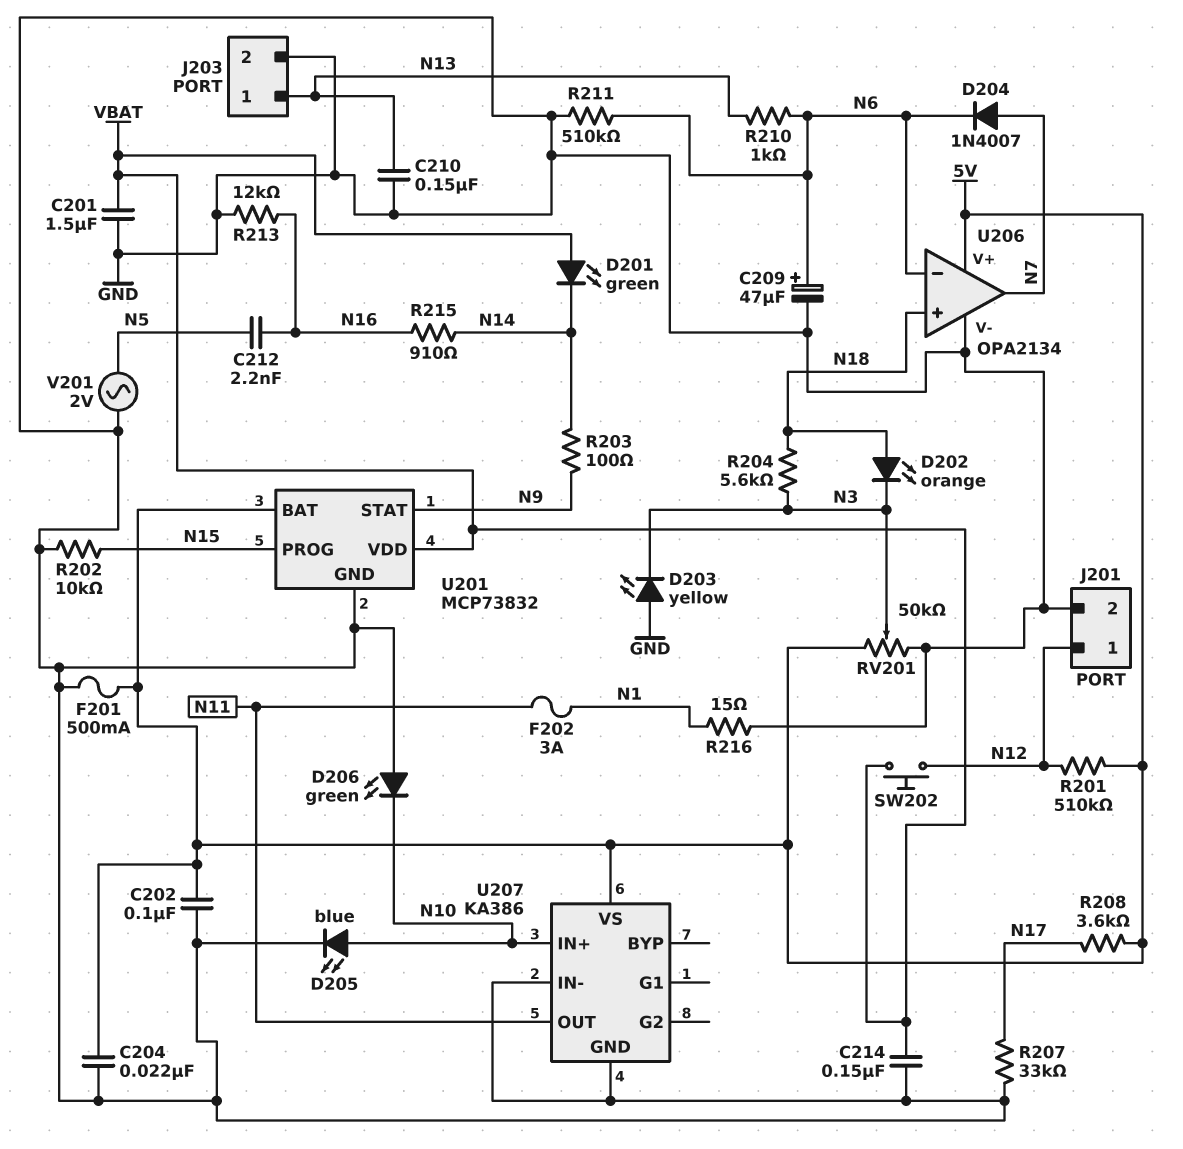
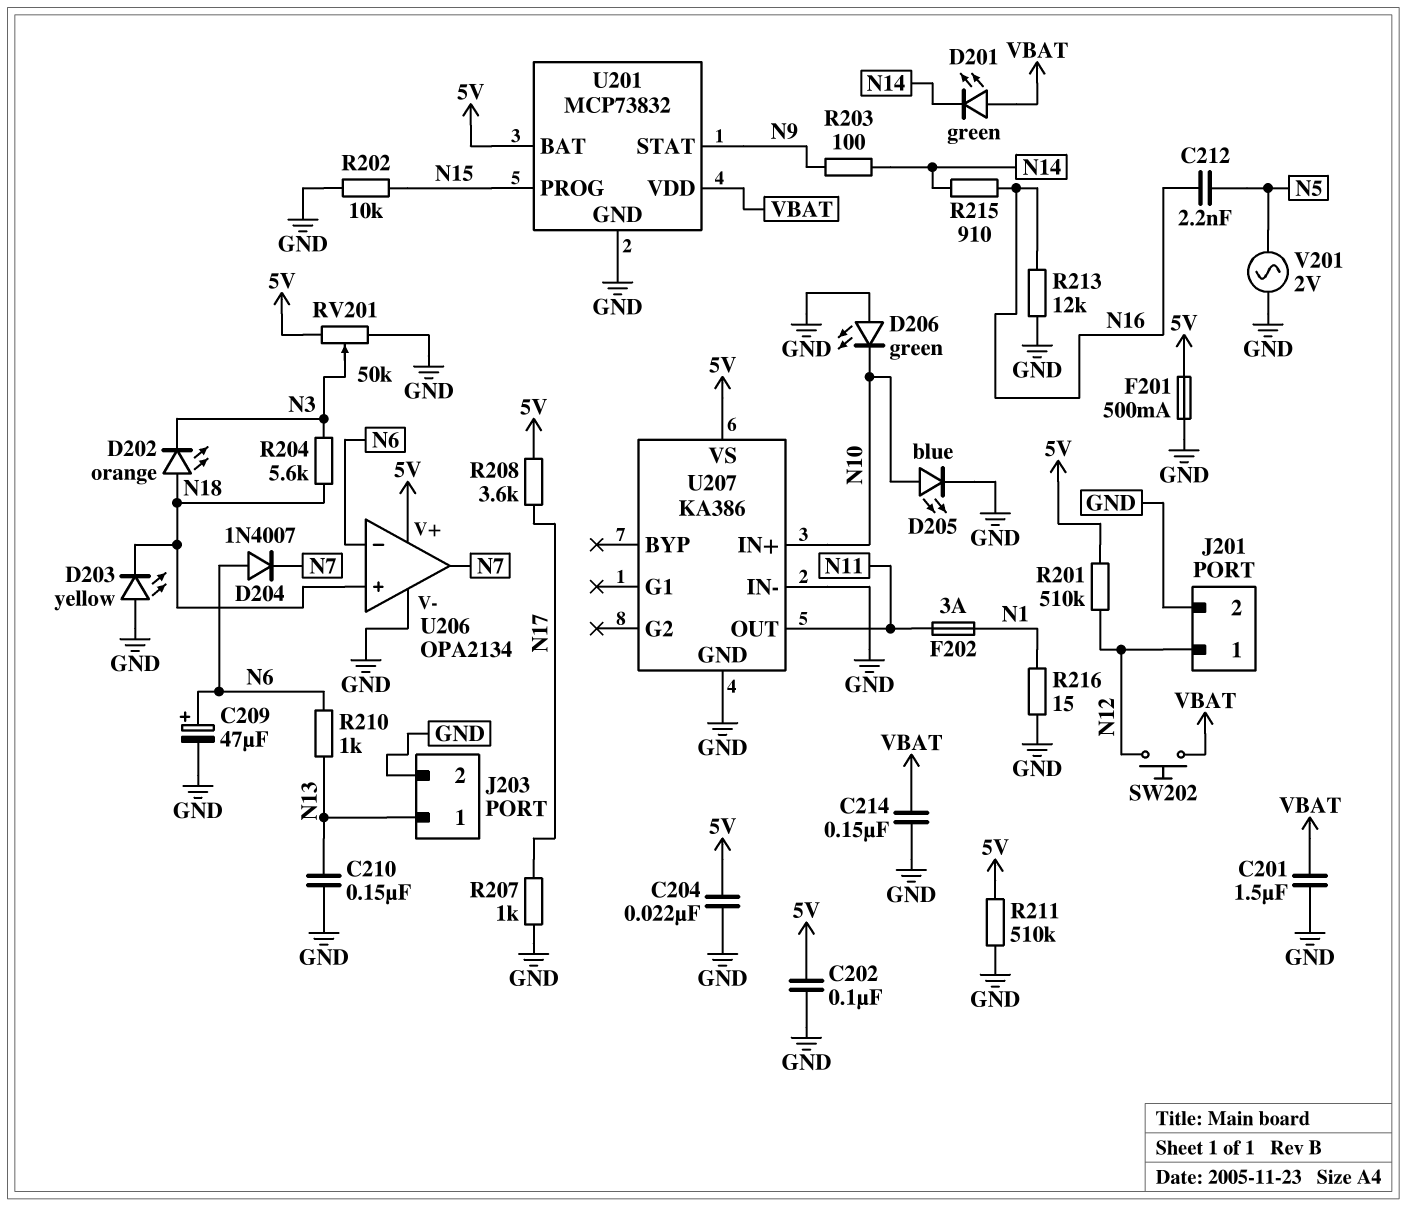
D203: LED yellow (A GND, K N3) -> LED yellow (A GND, K N18)
D204: diode 1N4007 (A N7, K N6) -> diode 1N4007 (A N6, K N7)
R207: 33k (GND, N17) -> 1k (GND, N17)
R211: 510k (GND, N6) -> 510k (5V, GND)

